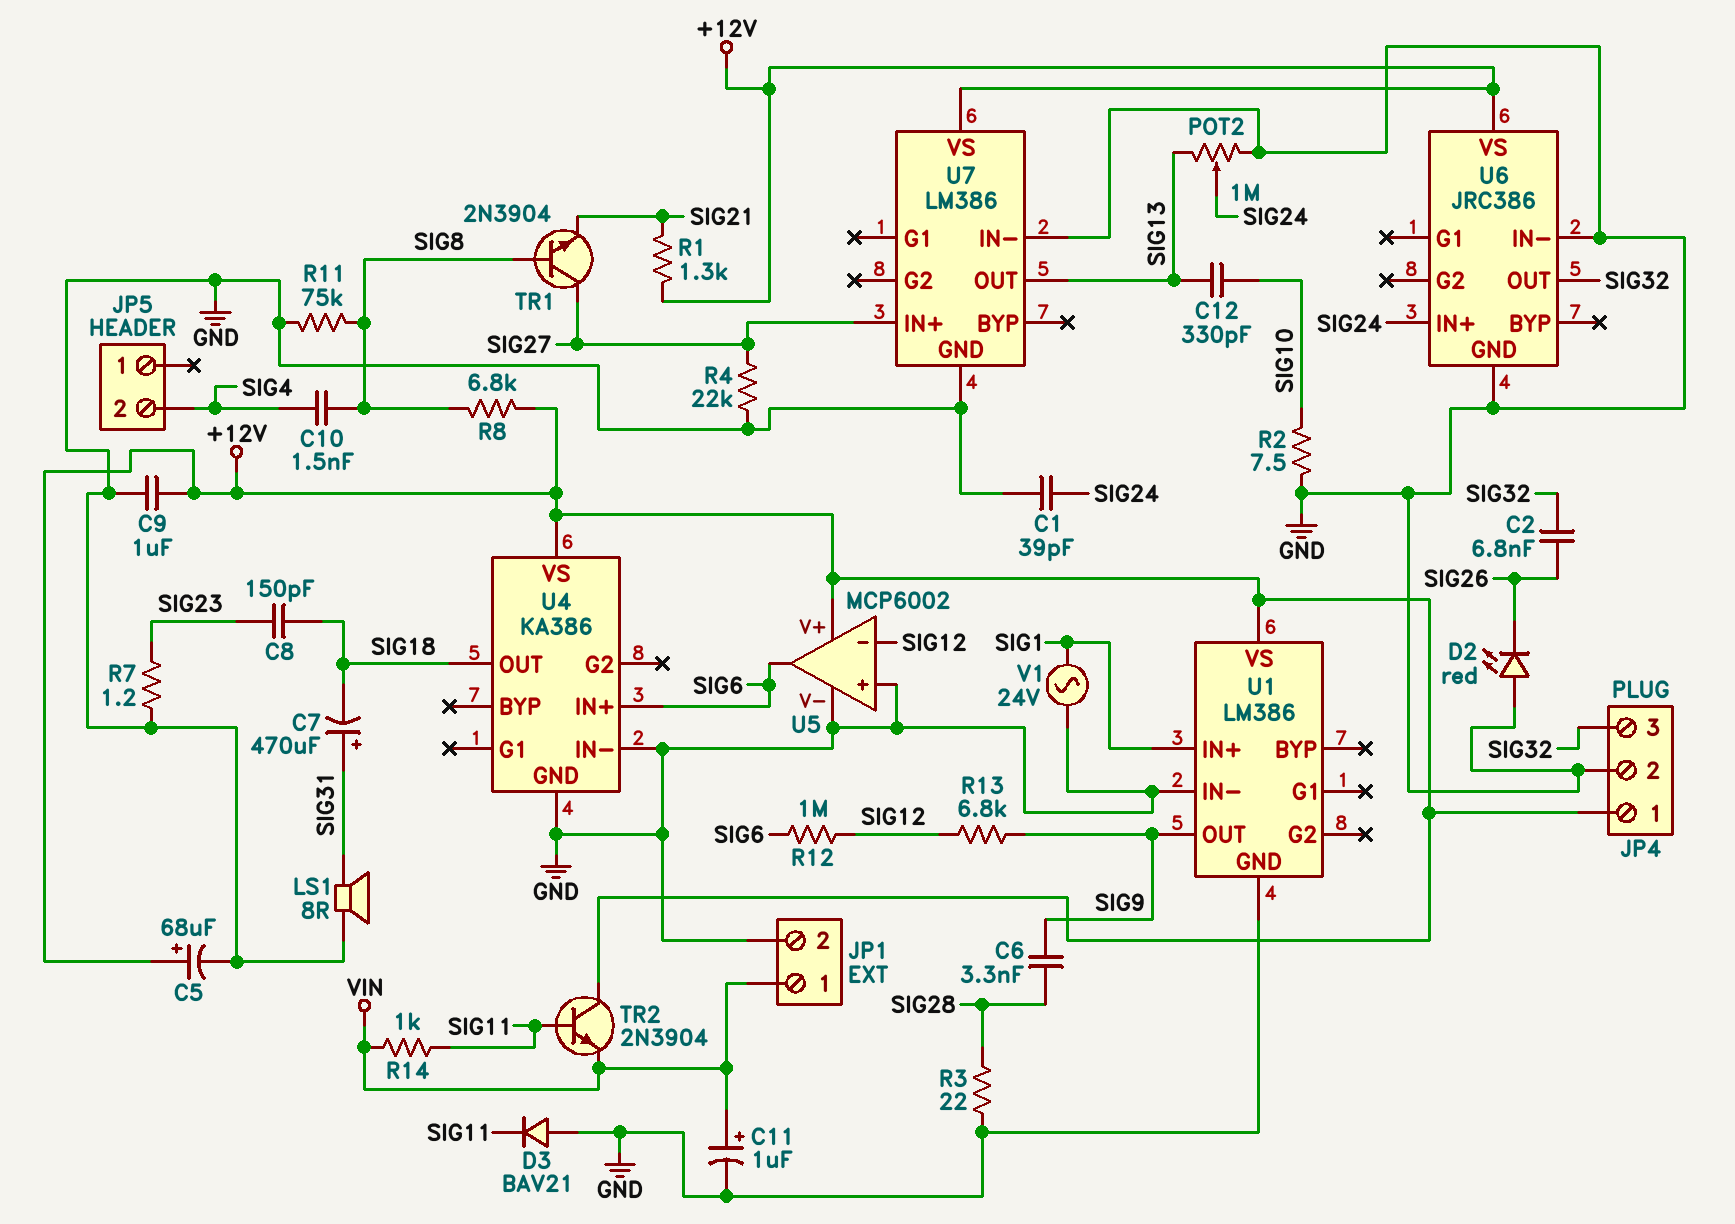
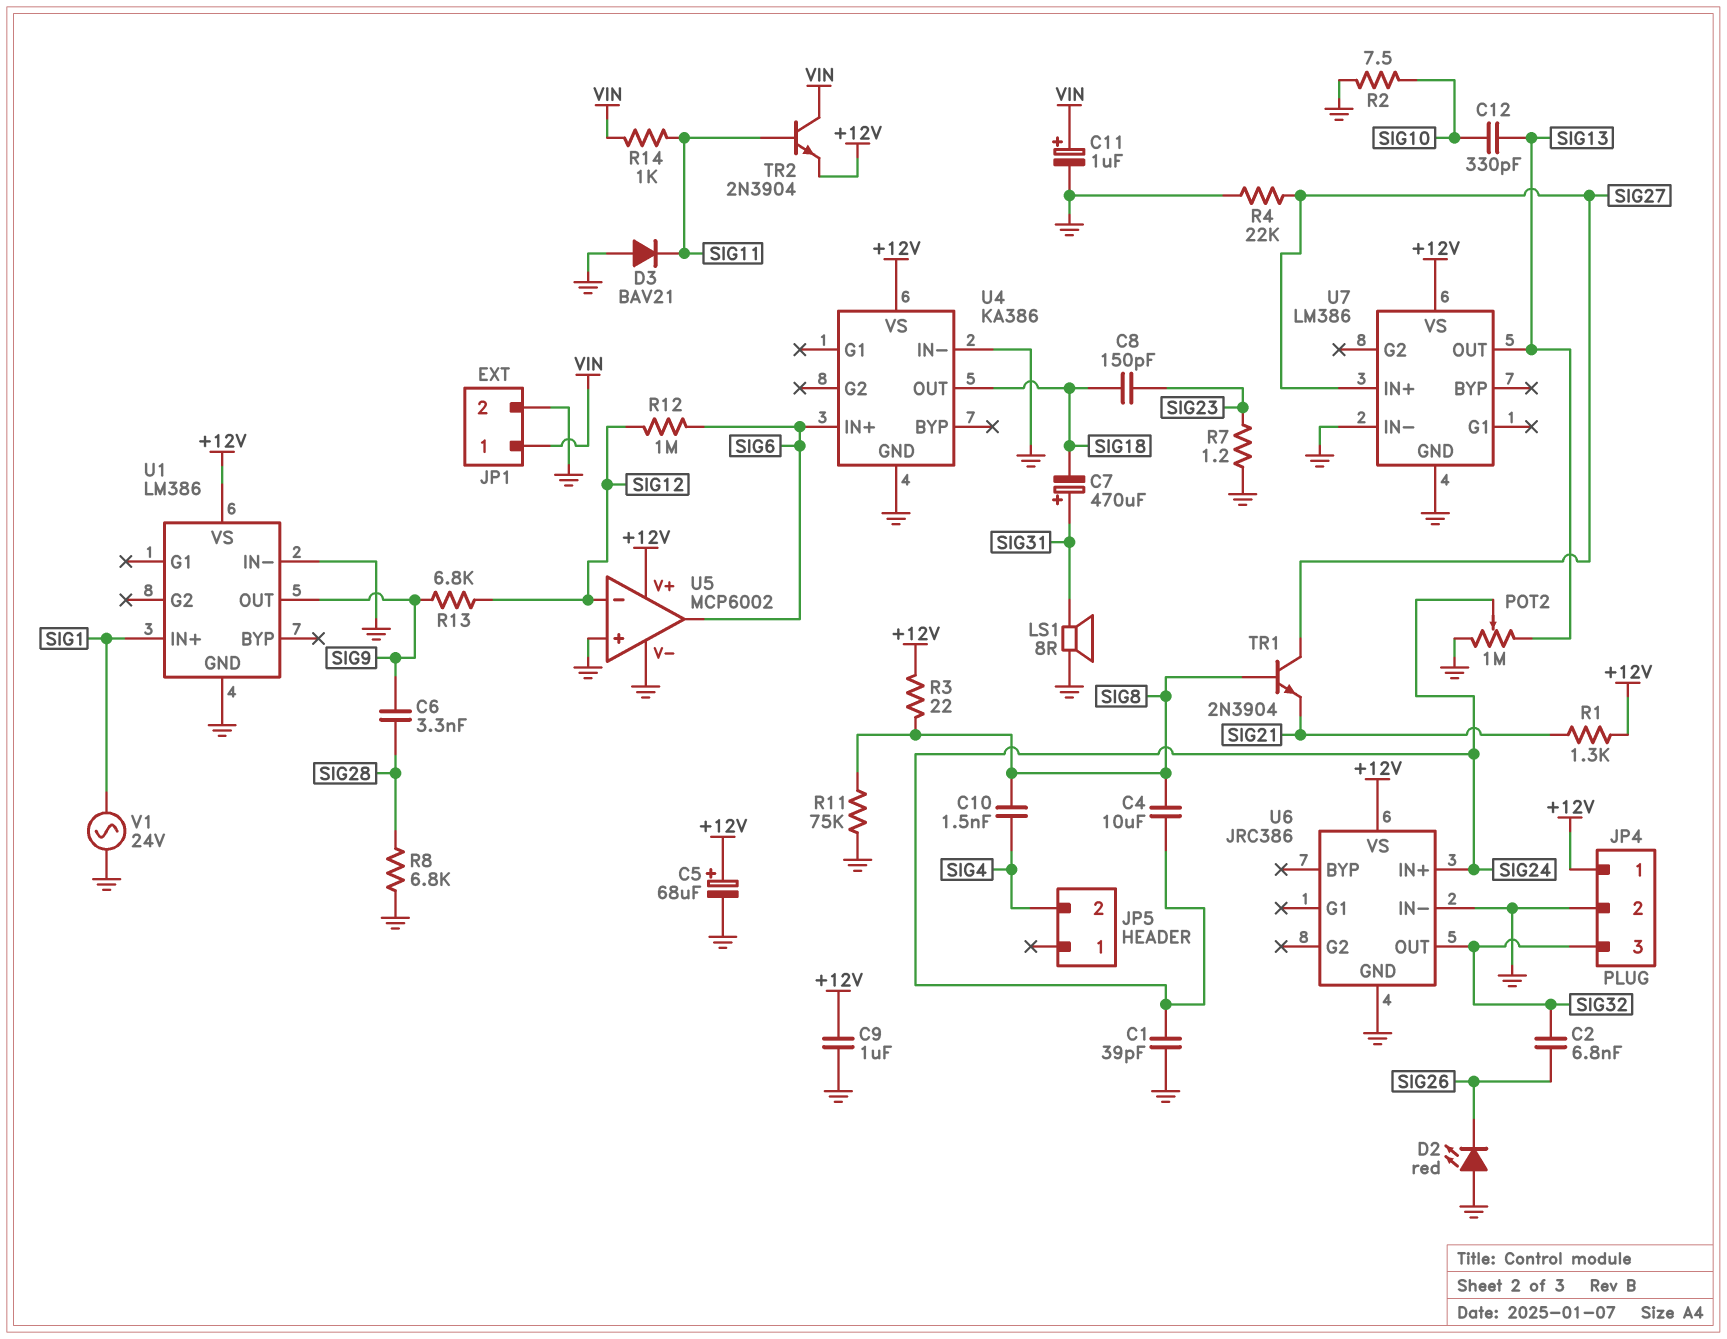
C4: none -> 10uF (SIG8, SIG24)
R3: 22 (GND, SIG28) -> 22 (+12V, SIG8)
R8: 6.8k (+12V, SIG8) -> 6.8k (GND, SIG28)
TR2: NPN 2N3904 (B SIG11, C +12V, E VIN) -> NPN 2N3904 (B SIG11, C VIN, E +12V)

